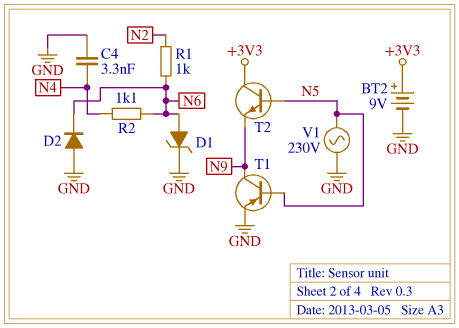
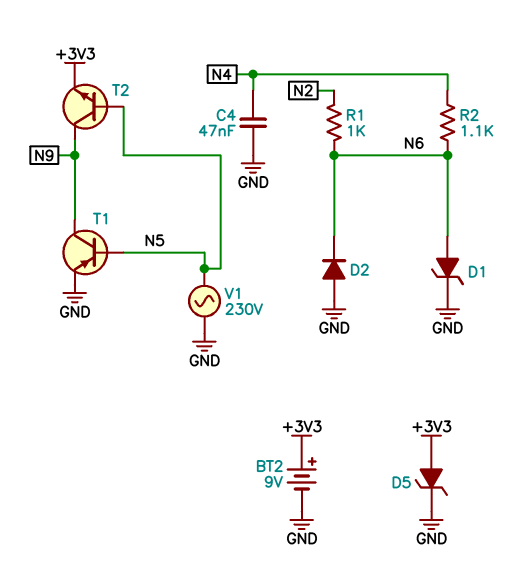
C4: 3.3nF (GND, N4) -> 47nF (GND, N4)
D5: none -> zener (A +3V3, K GND)
T2: NPN (B N5, C +3V3, E N9) -> NPN (B N5, C N9, E +3V3)

